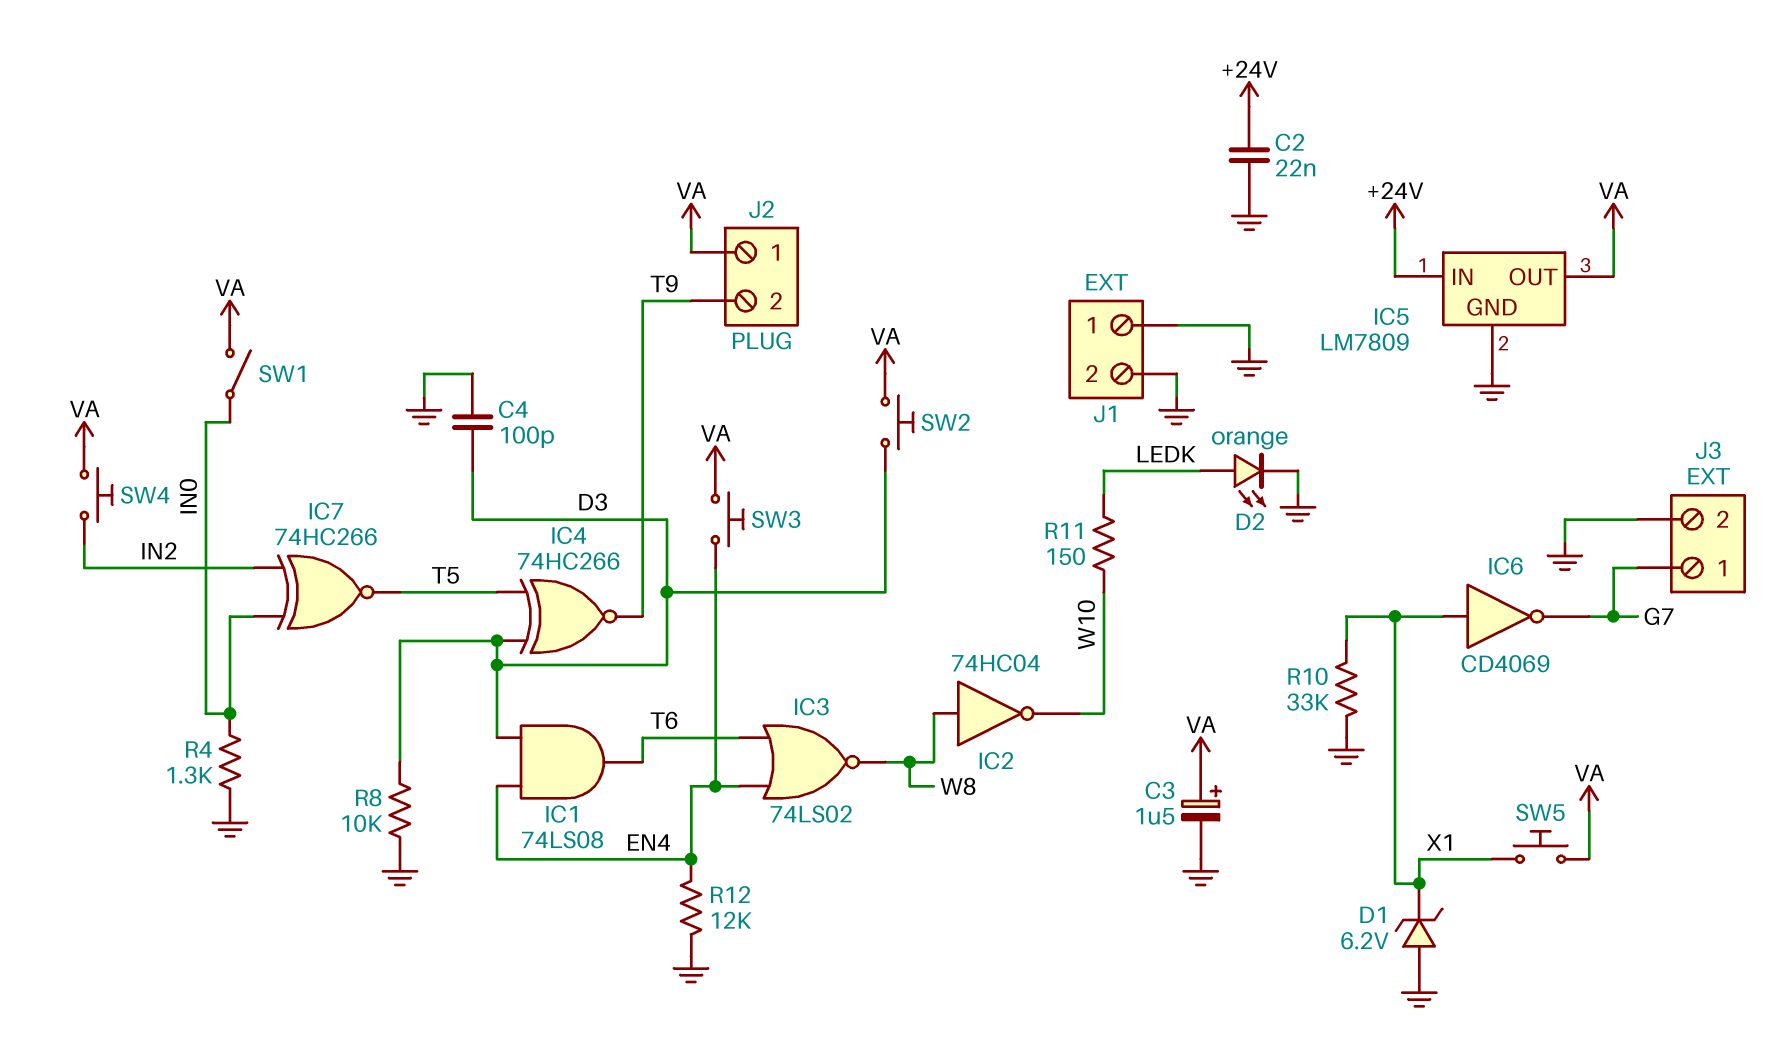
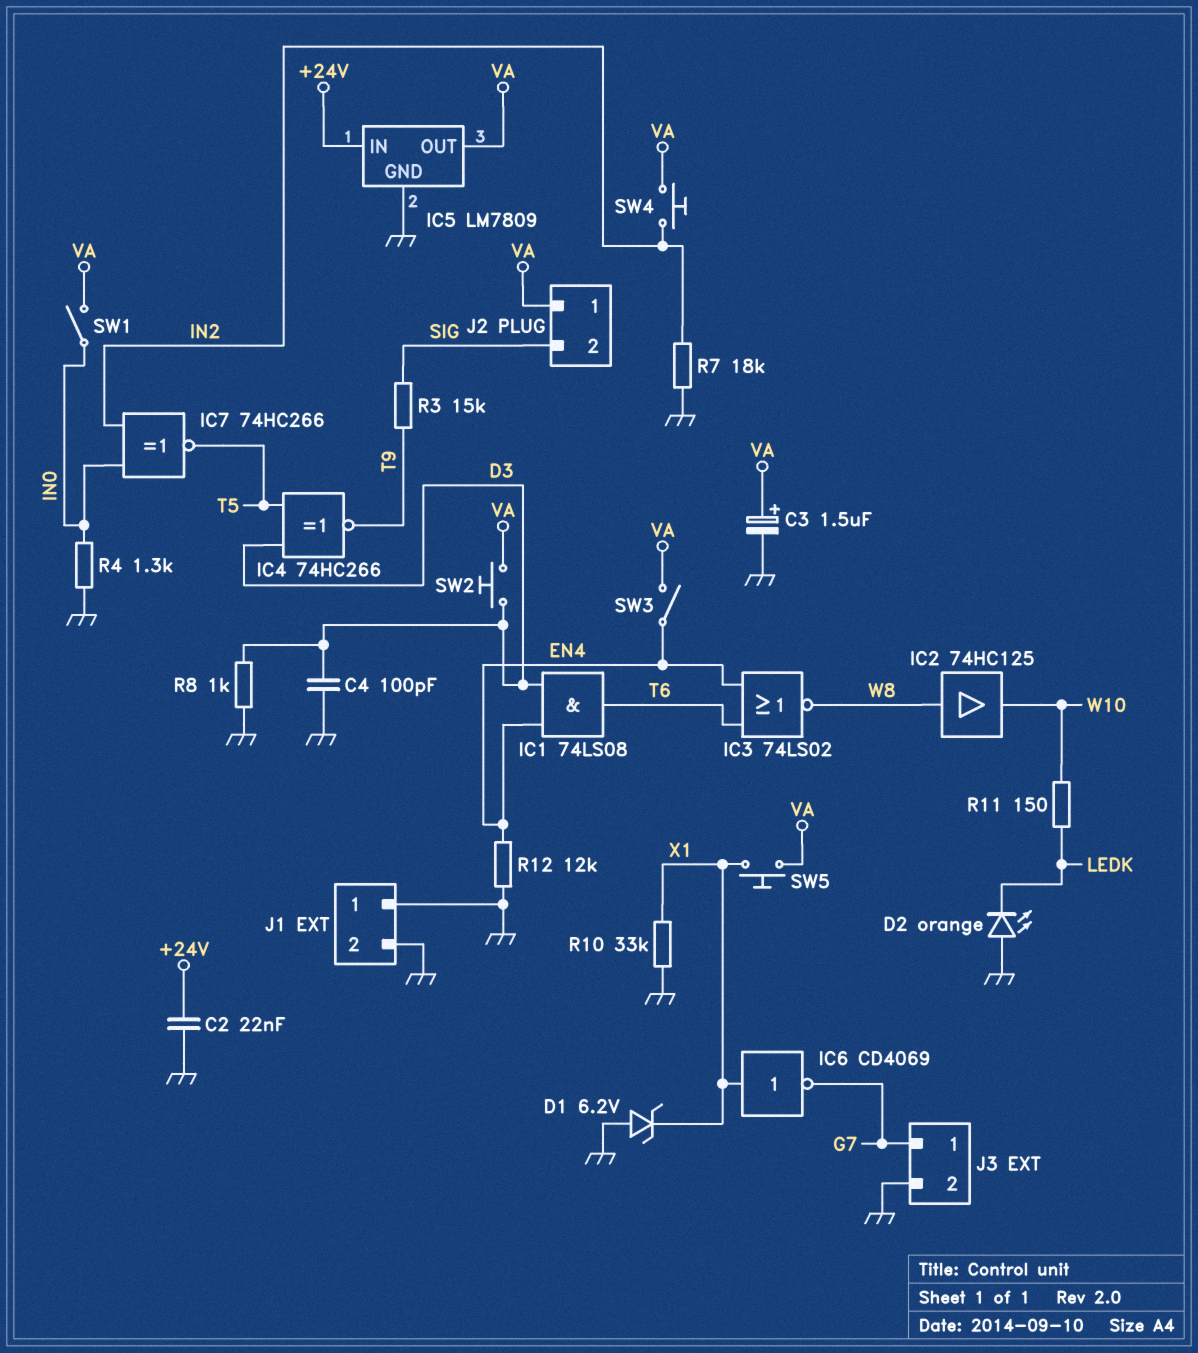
D2: LED orange (A LEDK, K GND) -> LED orange (A GND, K LEDK)
IC2: NOT 74HC04 (in W8, out W10) -> buffer 74HC125 (in W8, out W10)
J2 pin 2: T9 -> SIG
R3: none -> 15k (SIG, T9)
R7: none -> 18k (GND, IN2)
R8: 10k (D3, GND) -> 1k (D3, GND)
SW3: button (EN4, VA) -> switch (EN4, VA)

